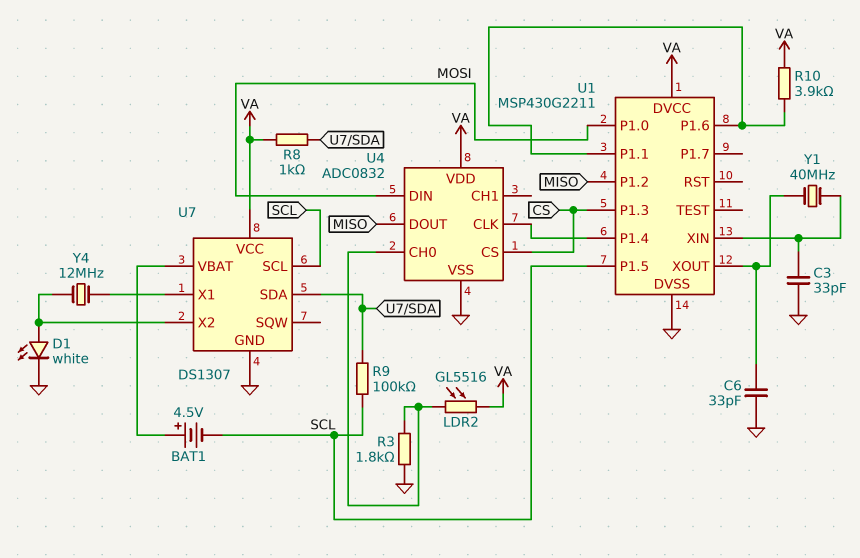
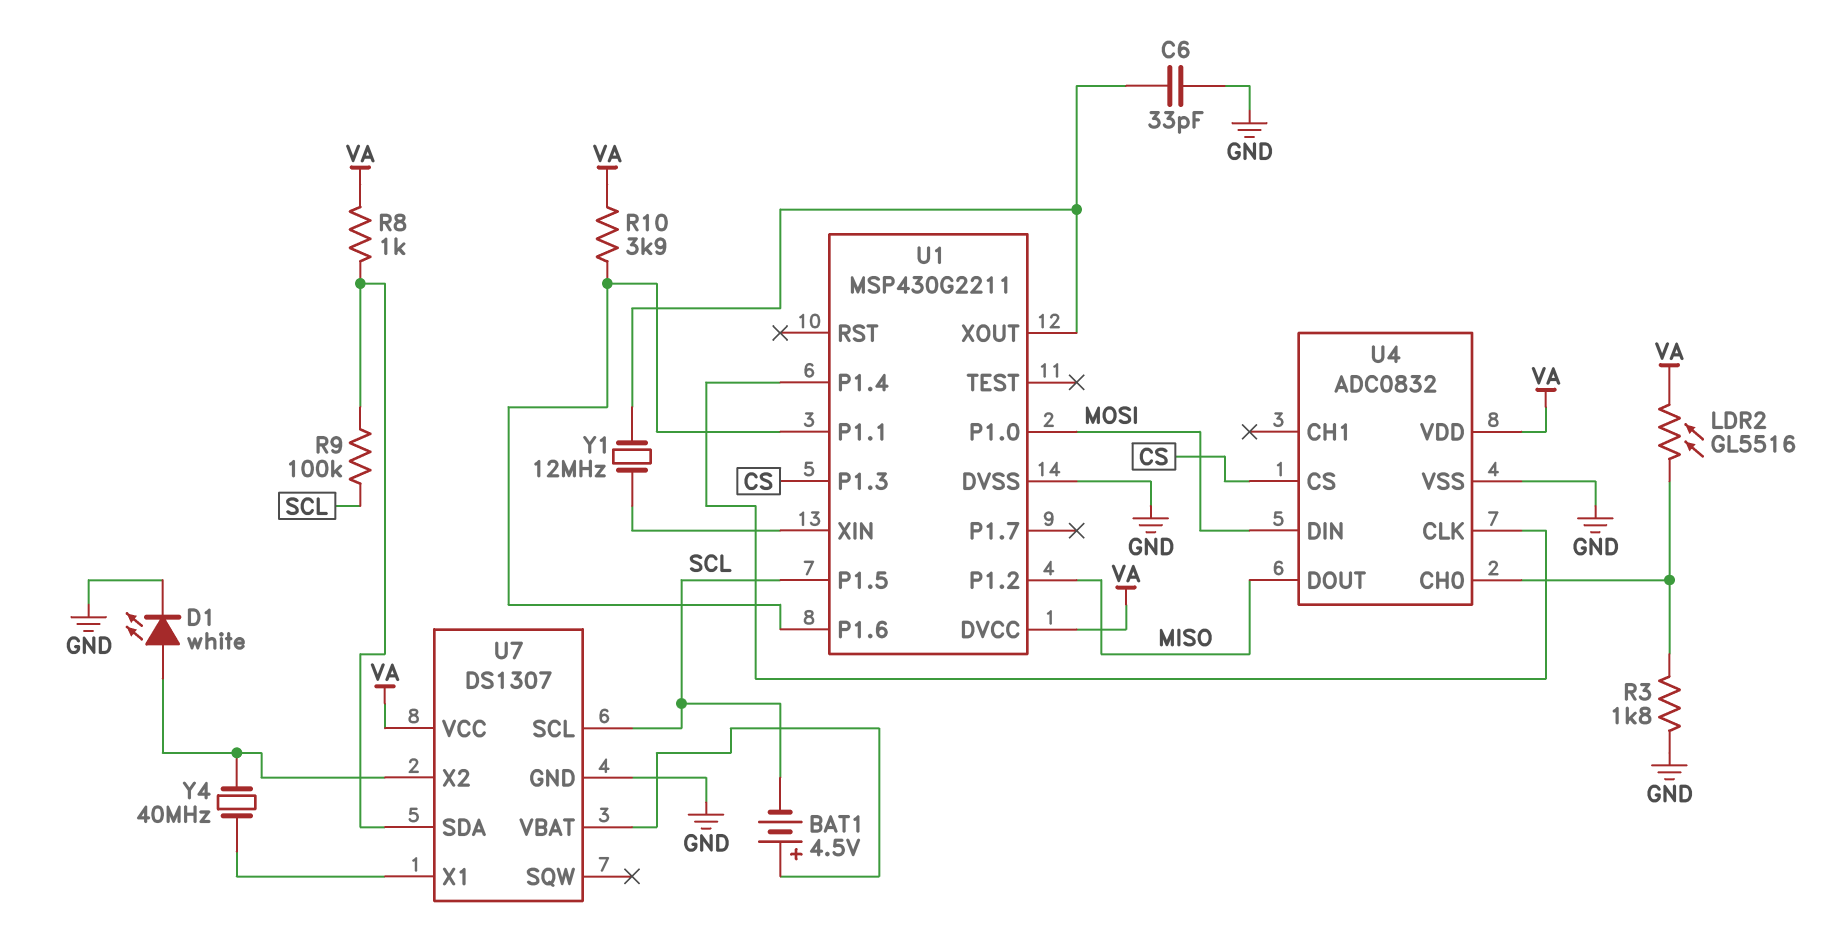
C3: 33pF (GND, U1/XIN) -> none
Y1: 40MHz (U1/XIN, U1/XOUT) -> 12MHz (U1/XIN, U1/XOUT)
Y4: 12MHz (U7/X1, U7/X2) -> 40MHz (U7/X1, U7/X2)

